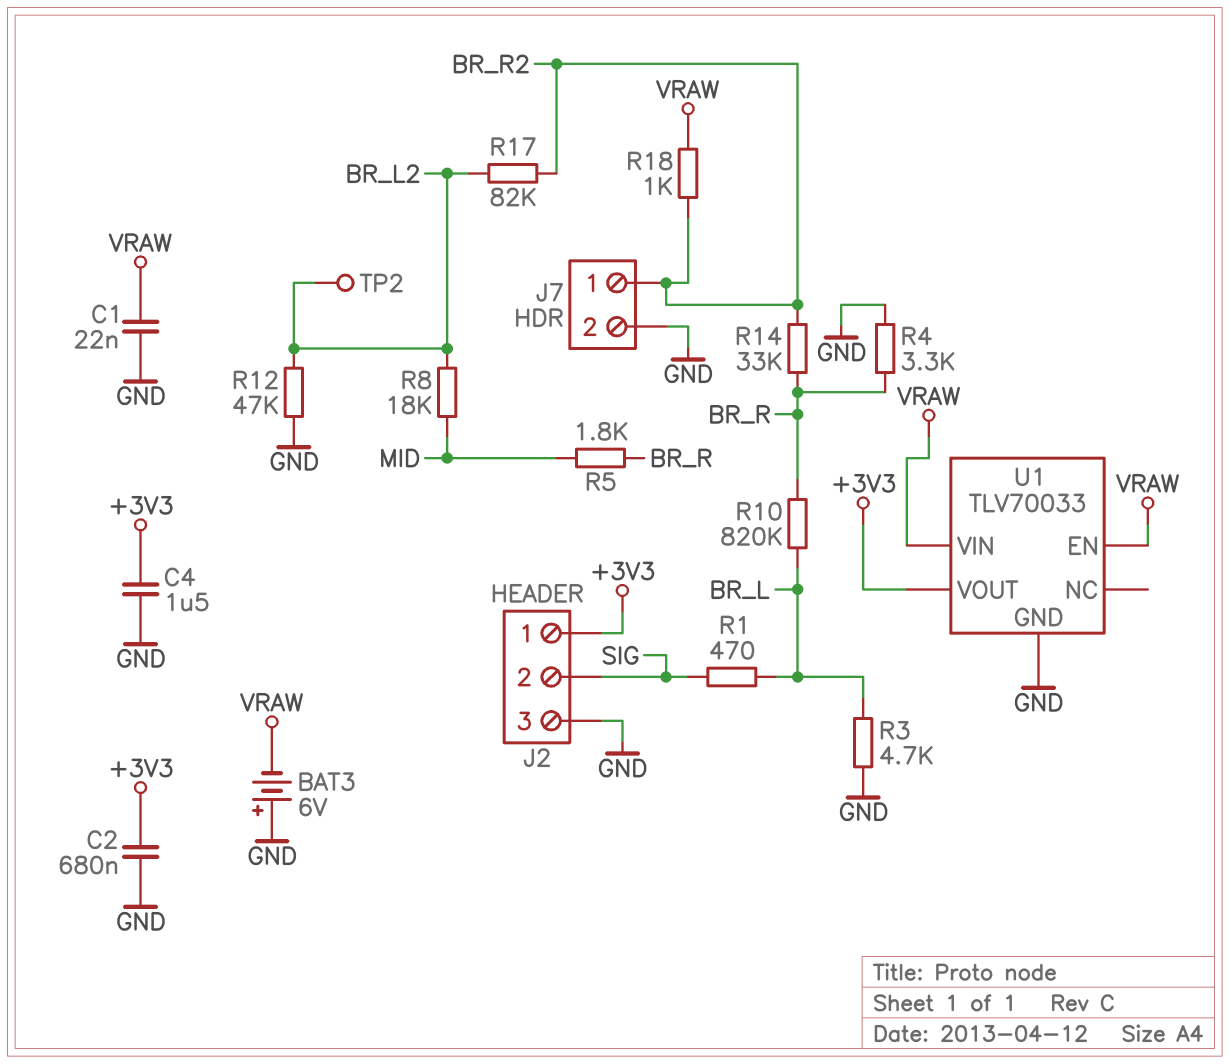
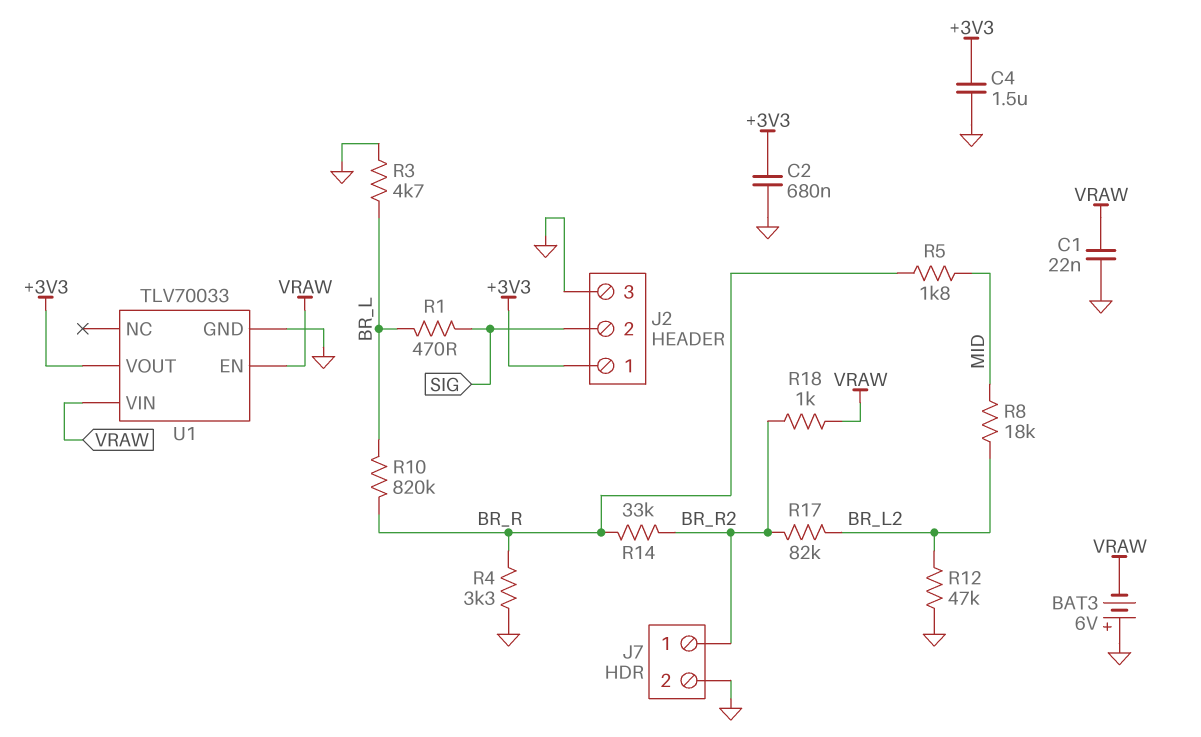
TP2: test point (BR_L2) -> none

